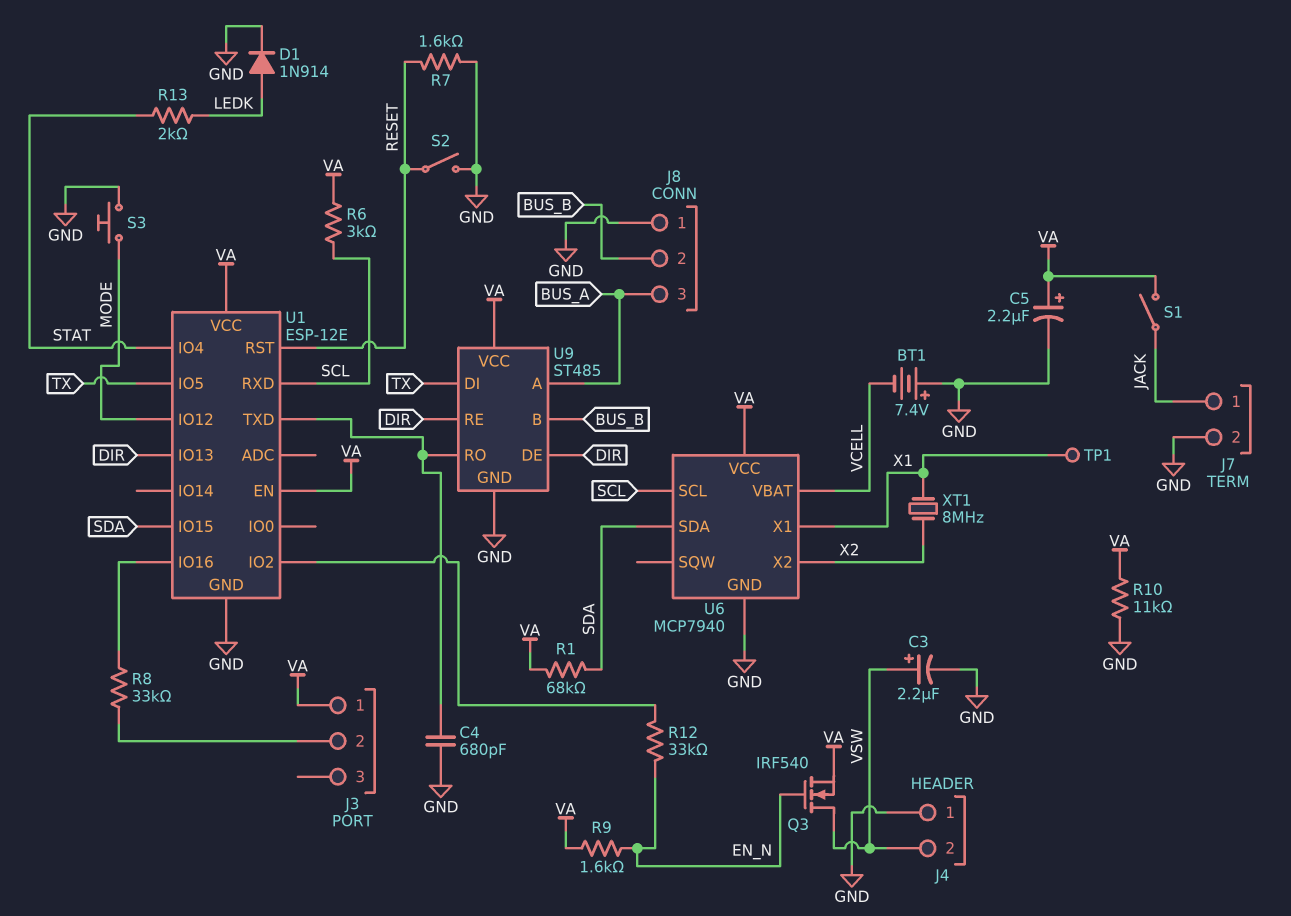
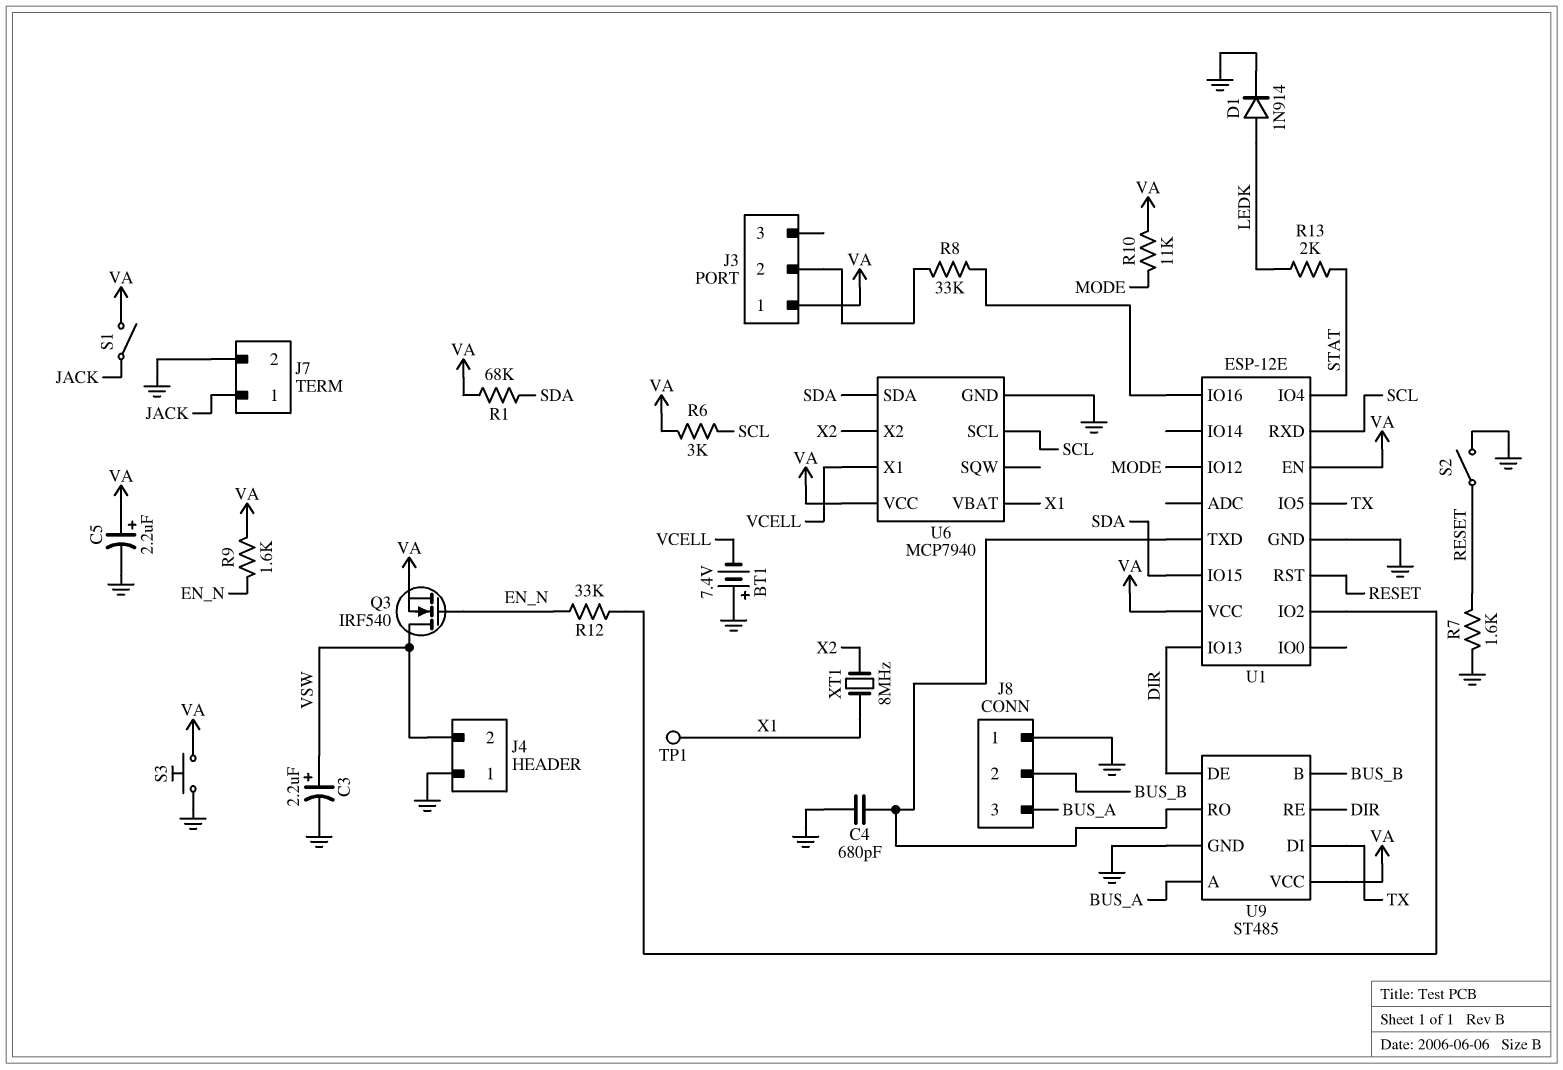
R10: 11k (GND, VA) -> 11k (MODE, VA)
S3: button (GND, MODE) -> button (GND, VA)
U6 pin VBAT: VCELL -> X1
U6 pin X1: X1 -> VCELL

